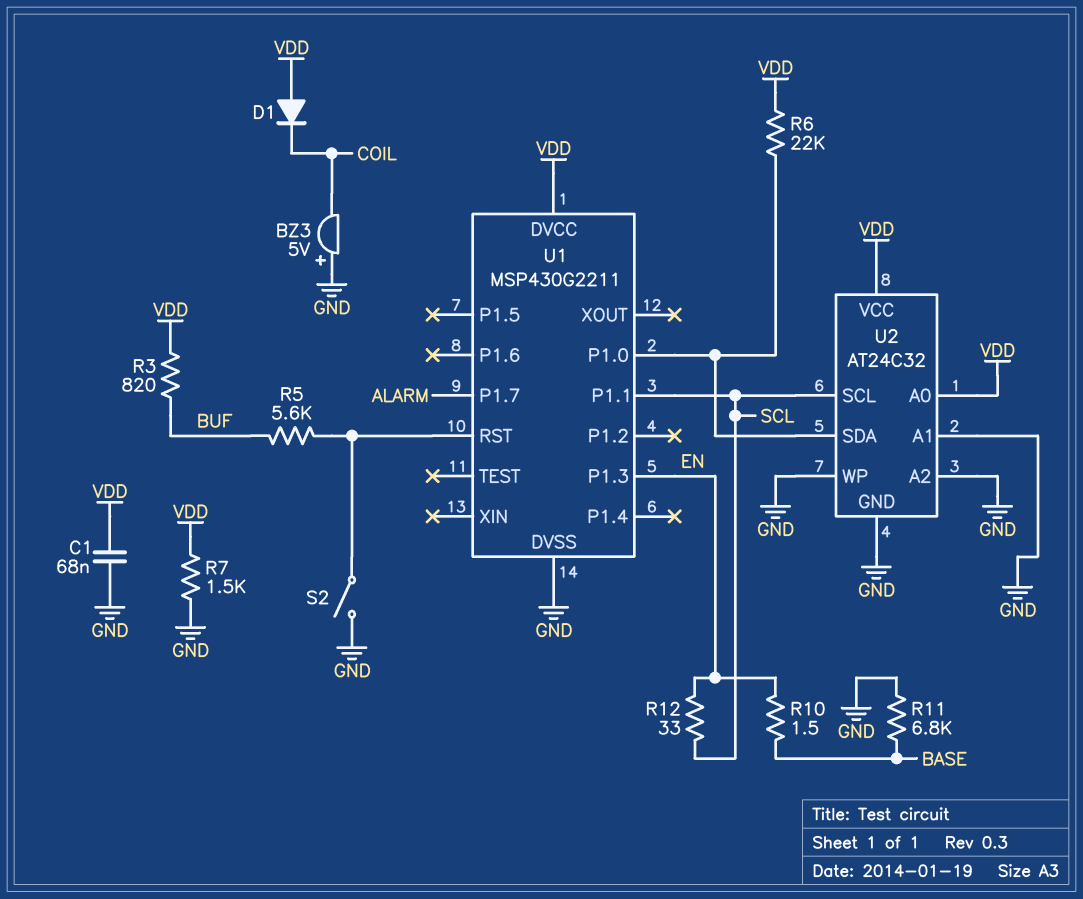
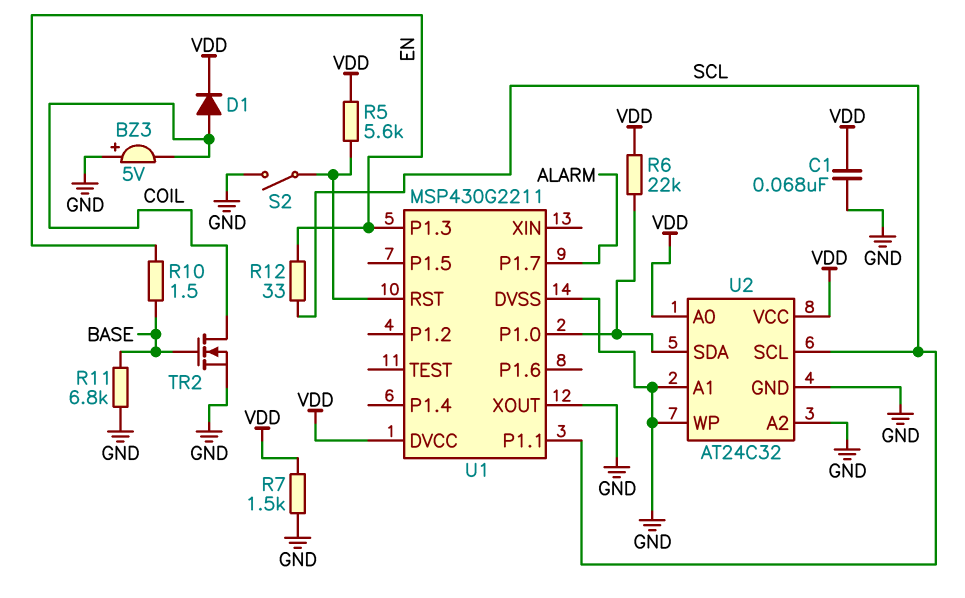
D1: diode (A VDD, K COIL) -> diode (A COIL, K VDD)
R3: 820 (BUF, VDD) -> none
R5: 5.6k (BUF, U1/RST) -> 5.6k (U1/RST, VDD)
TR2: none -> NMOS (G BASE, D COIL, S GND)
U1 pin XOUT: none -> GND

